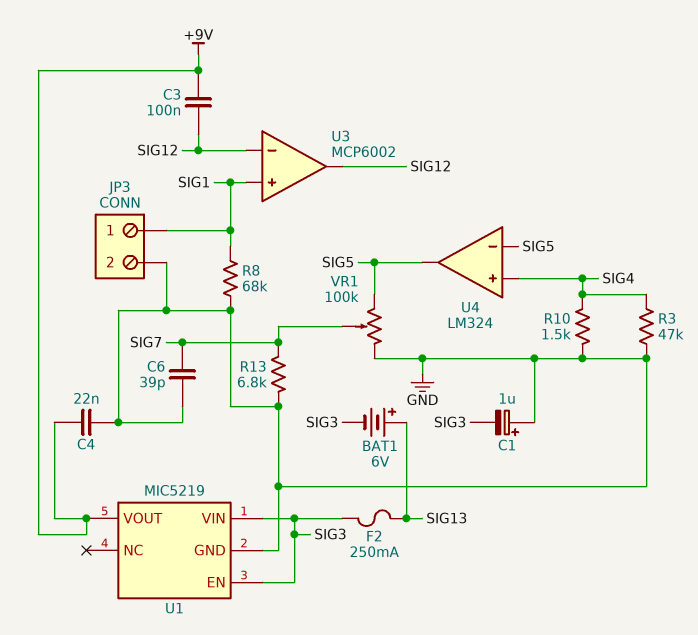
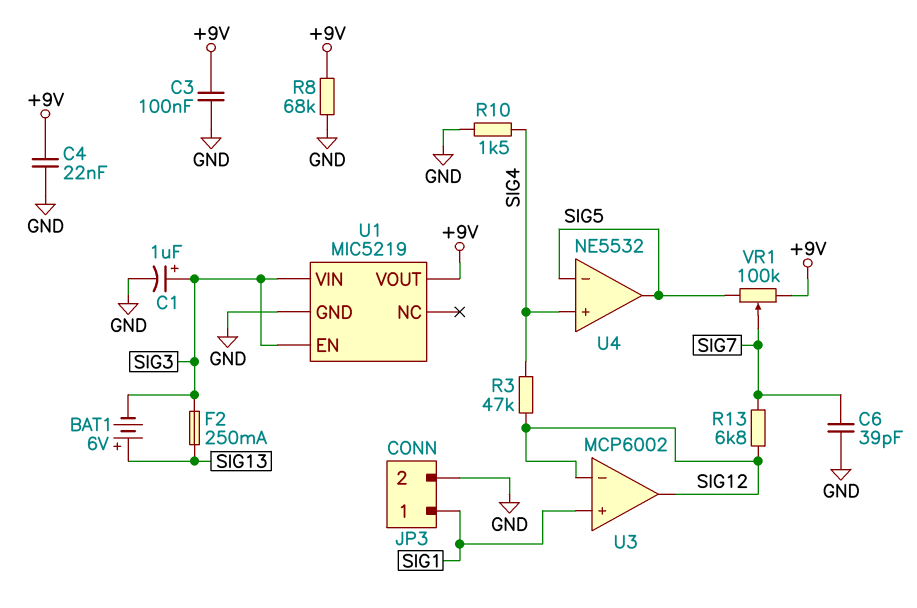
C1: 1uF (plus GND, minus SIG3) -> 1uF (plus SIG3, minus GND)
C3: 100nF (+9V, SIG12) -> 100nF (+9V, GND)
R3: 47k (GND, SIG4) -> 47k (SIG4, SIG12)
R8: 68k (GND, SIG1) -> 68k (+9V, GND)
R13: 6.8k (GND, SIG7) -> 6.8k (SIG7, SIG12)
U4: LM324 -> NE5532
VR1: 100k (GND, SIG5, wiper SIG7) -> 100k (+9V, SIG5, wiper SIG7)

